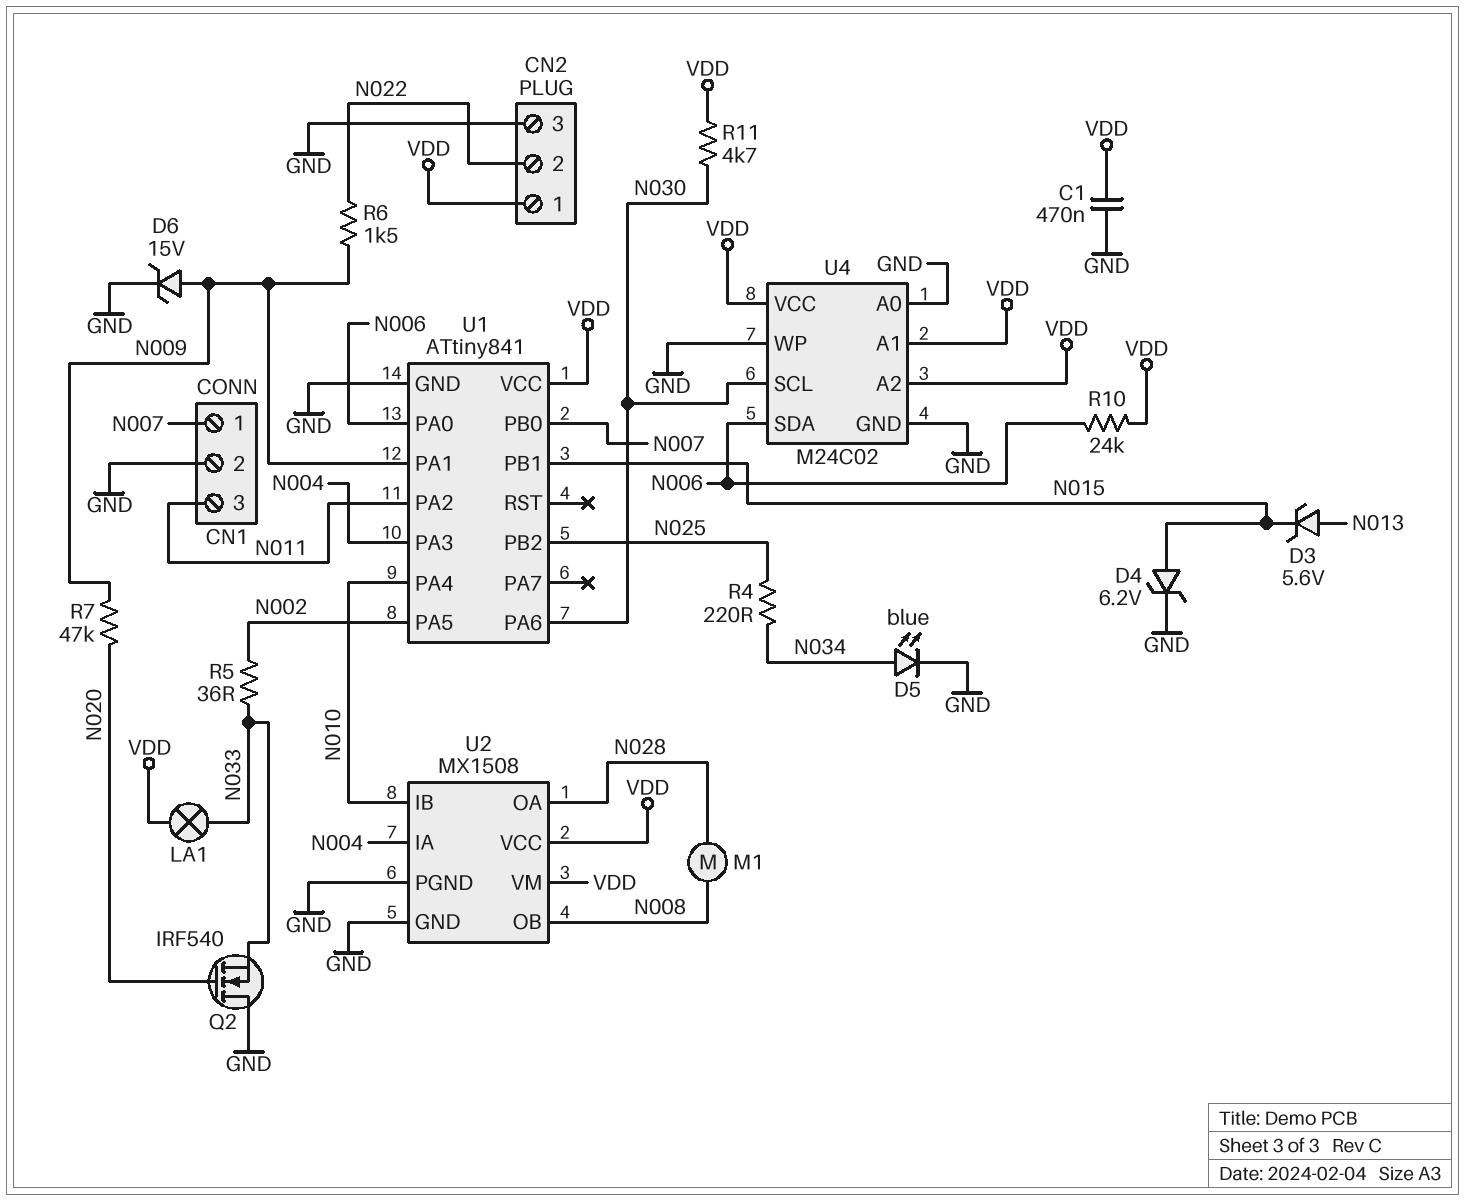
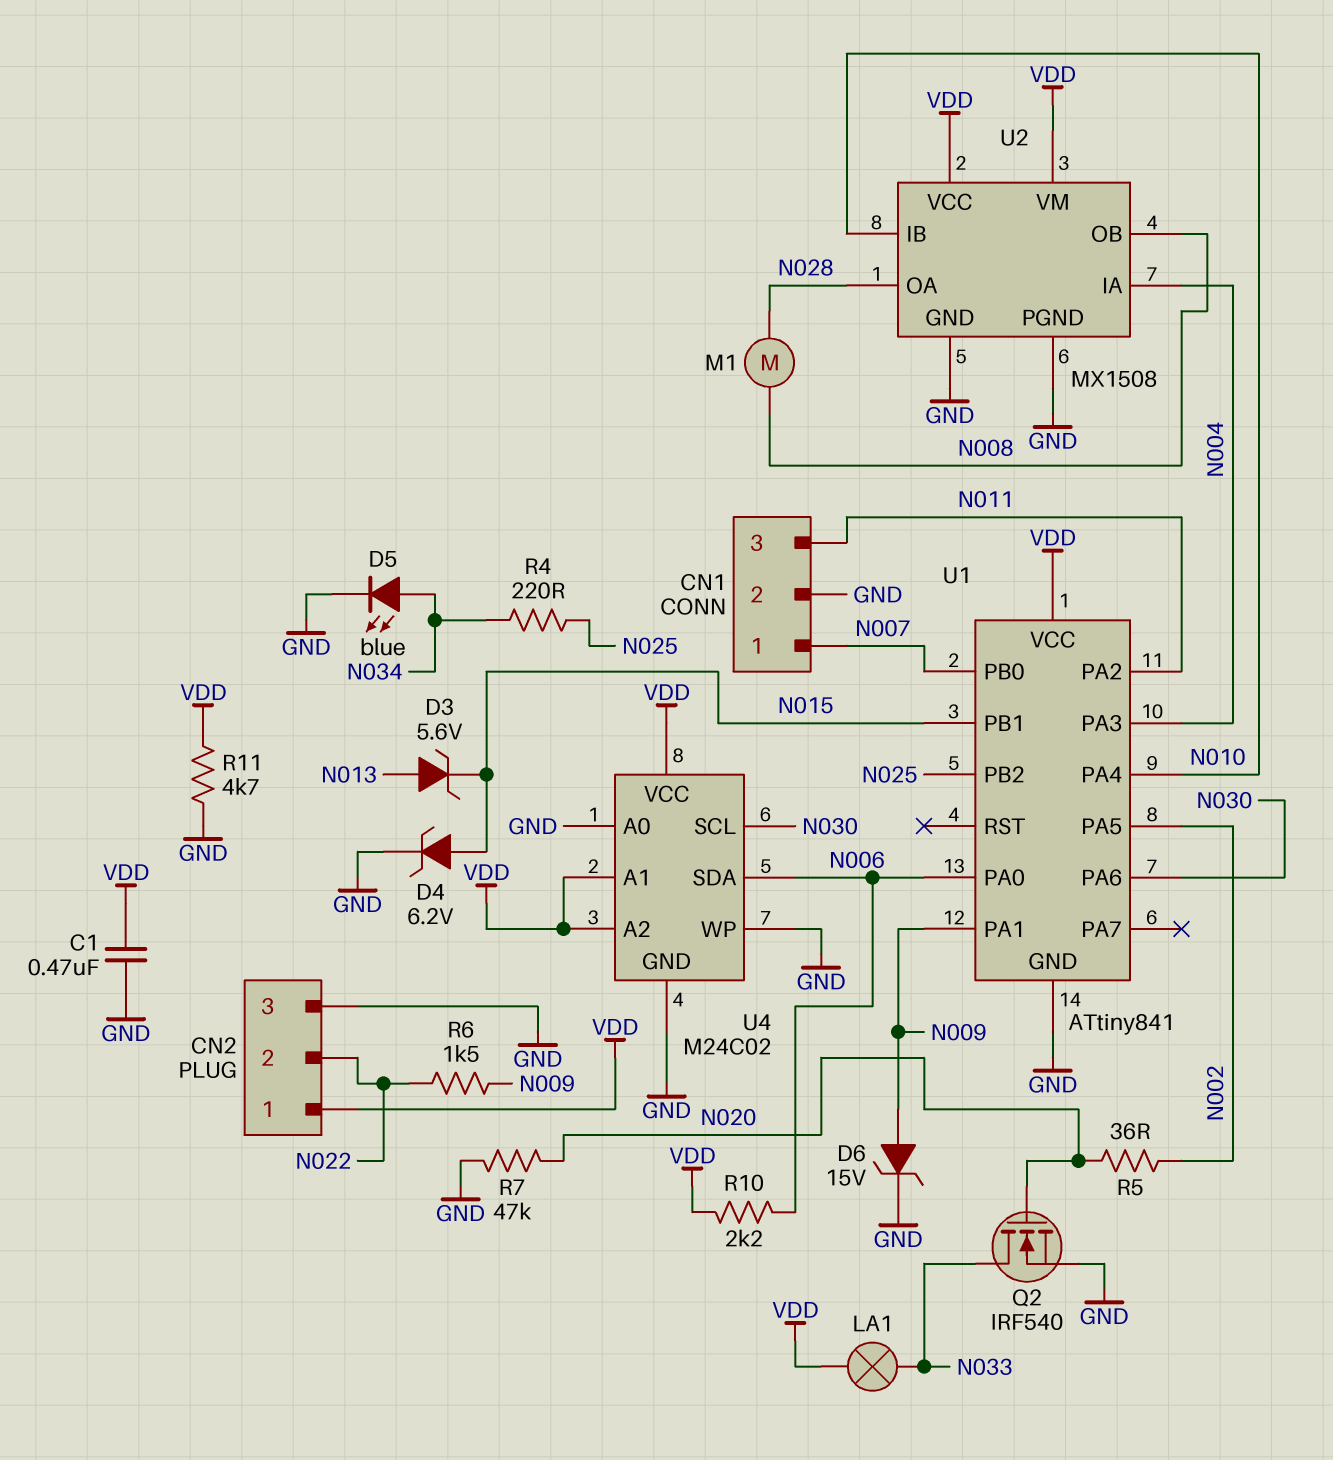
Q2: NMOS IRF540 (G N020, D GND, S N033) -> NMOS IRF540 (G N020, D N033, S GND)
R5: 36 (N002, N033) -> 36 (N002, N020)
R7: 47k (N009, N020) -> 47k (GND, N020)
R10: 24k (N006, VDD) -> 2.2k (N006, VDD)
R11: 4.7k (N030, VDD) -> 4.7k (GND, VDD)

